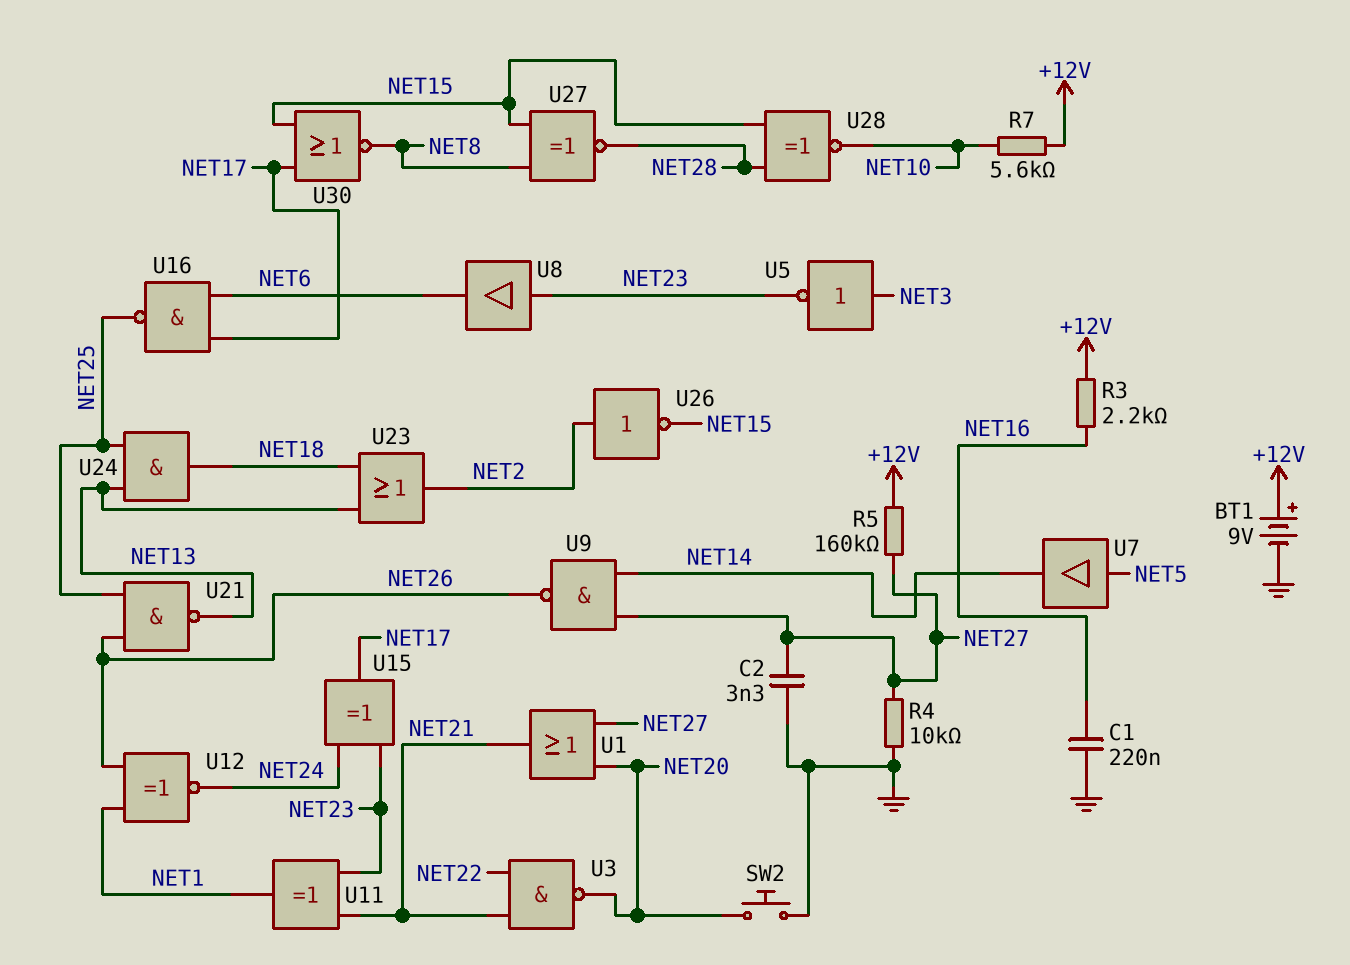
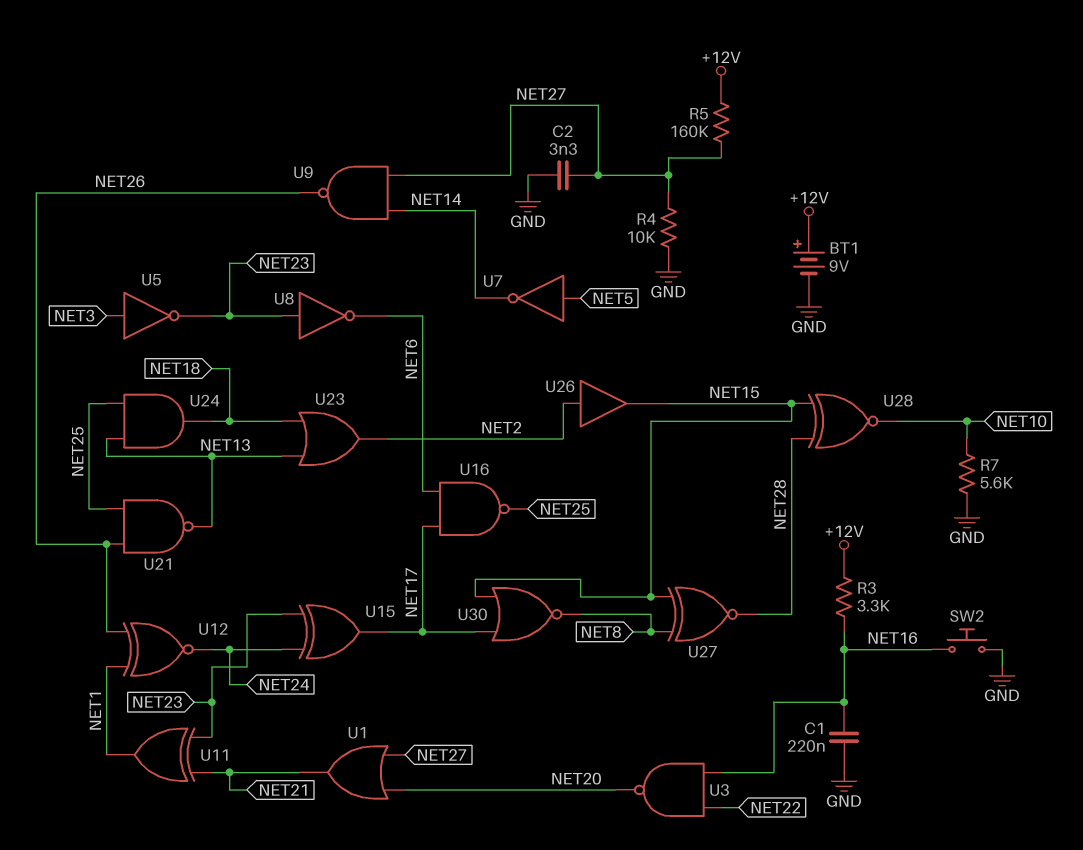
R3: 2.2k (+12V, NET16) -> 3.3k (+12V, NET16)
R7: 5.6k (+12V, NET10) -> 5.6k (GND, NET10)
SW2: button (GND, NET20) -> button (GND, NET16)
U3: NAND (in NET21, in NET22, out NET20) -> NAND (in NET16, in NET22, out NET20)
U7: buffer (in NET5, out NET14) -> NOT (in NET5, out NET14)
U8: buffer (in NET23, out NET6) -> NOT (in NET23, out NET6)
U26: NOT (in NET2, out NET15) -> buffer (in NET2, out NET15)

